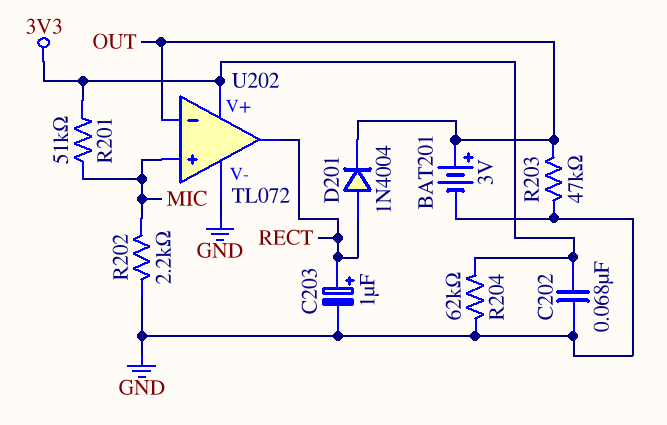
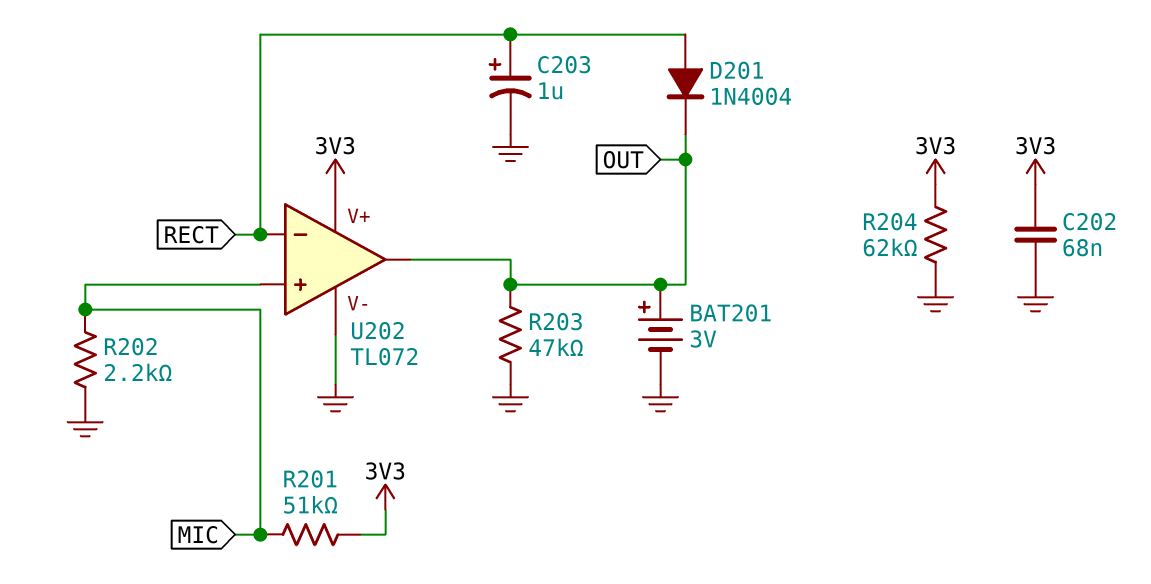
U202 pin in-: OUT -> RECT
U202 pin out: RECT -> OUT

